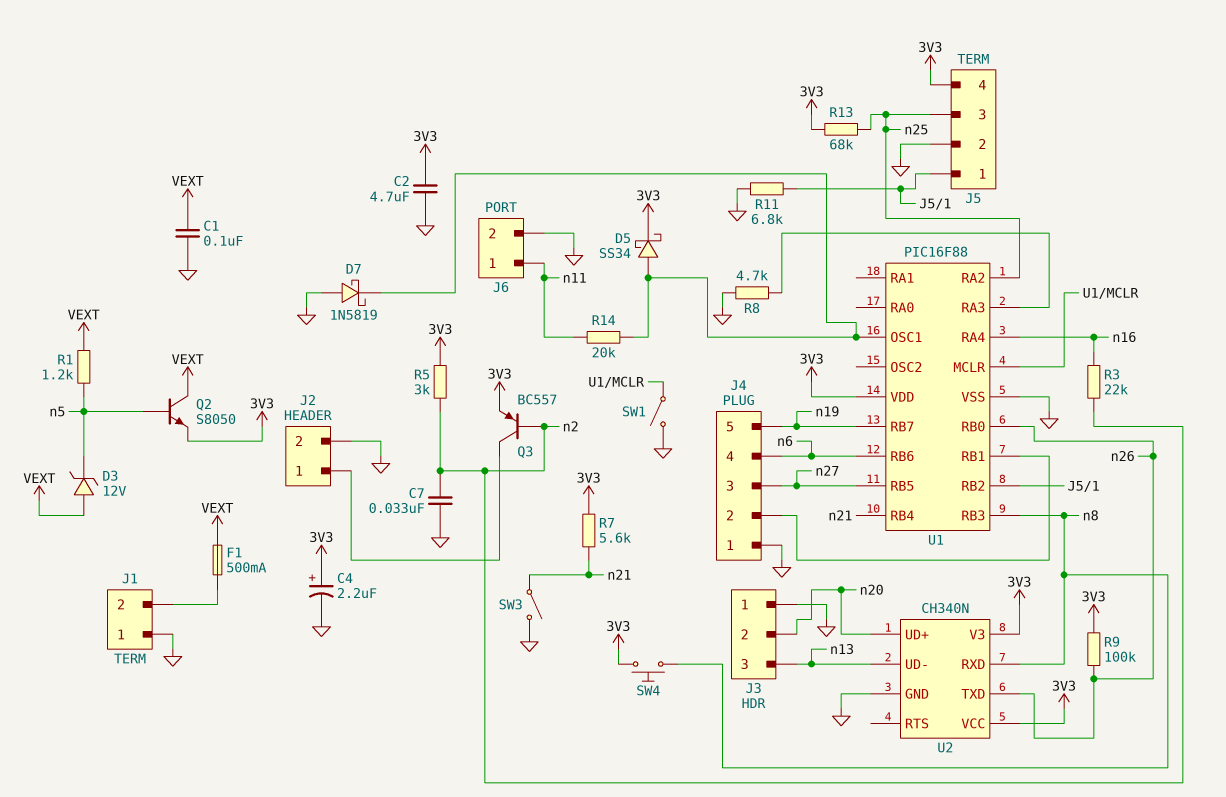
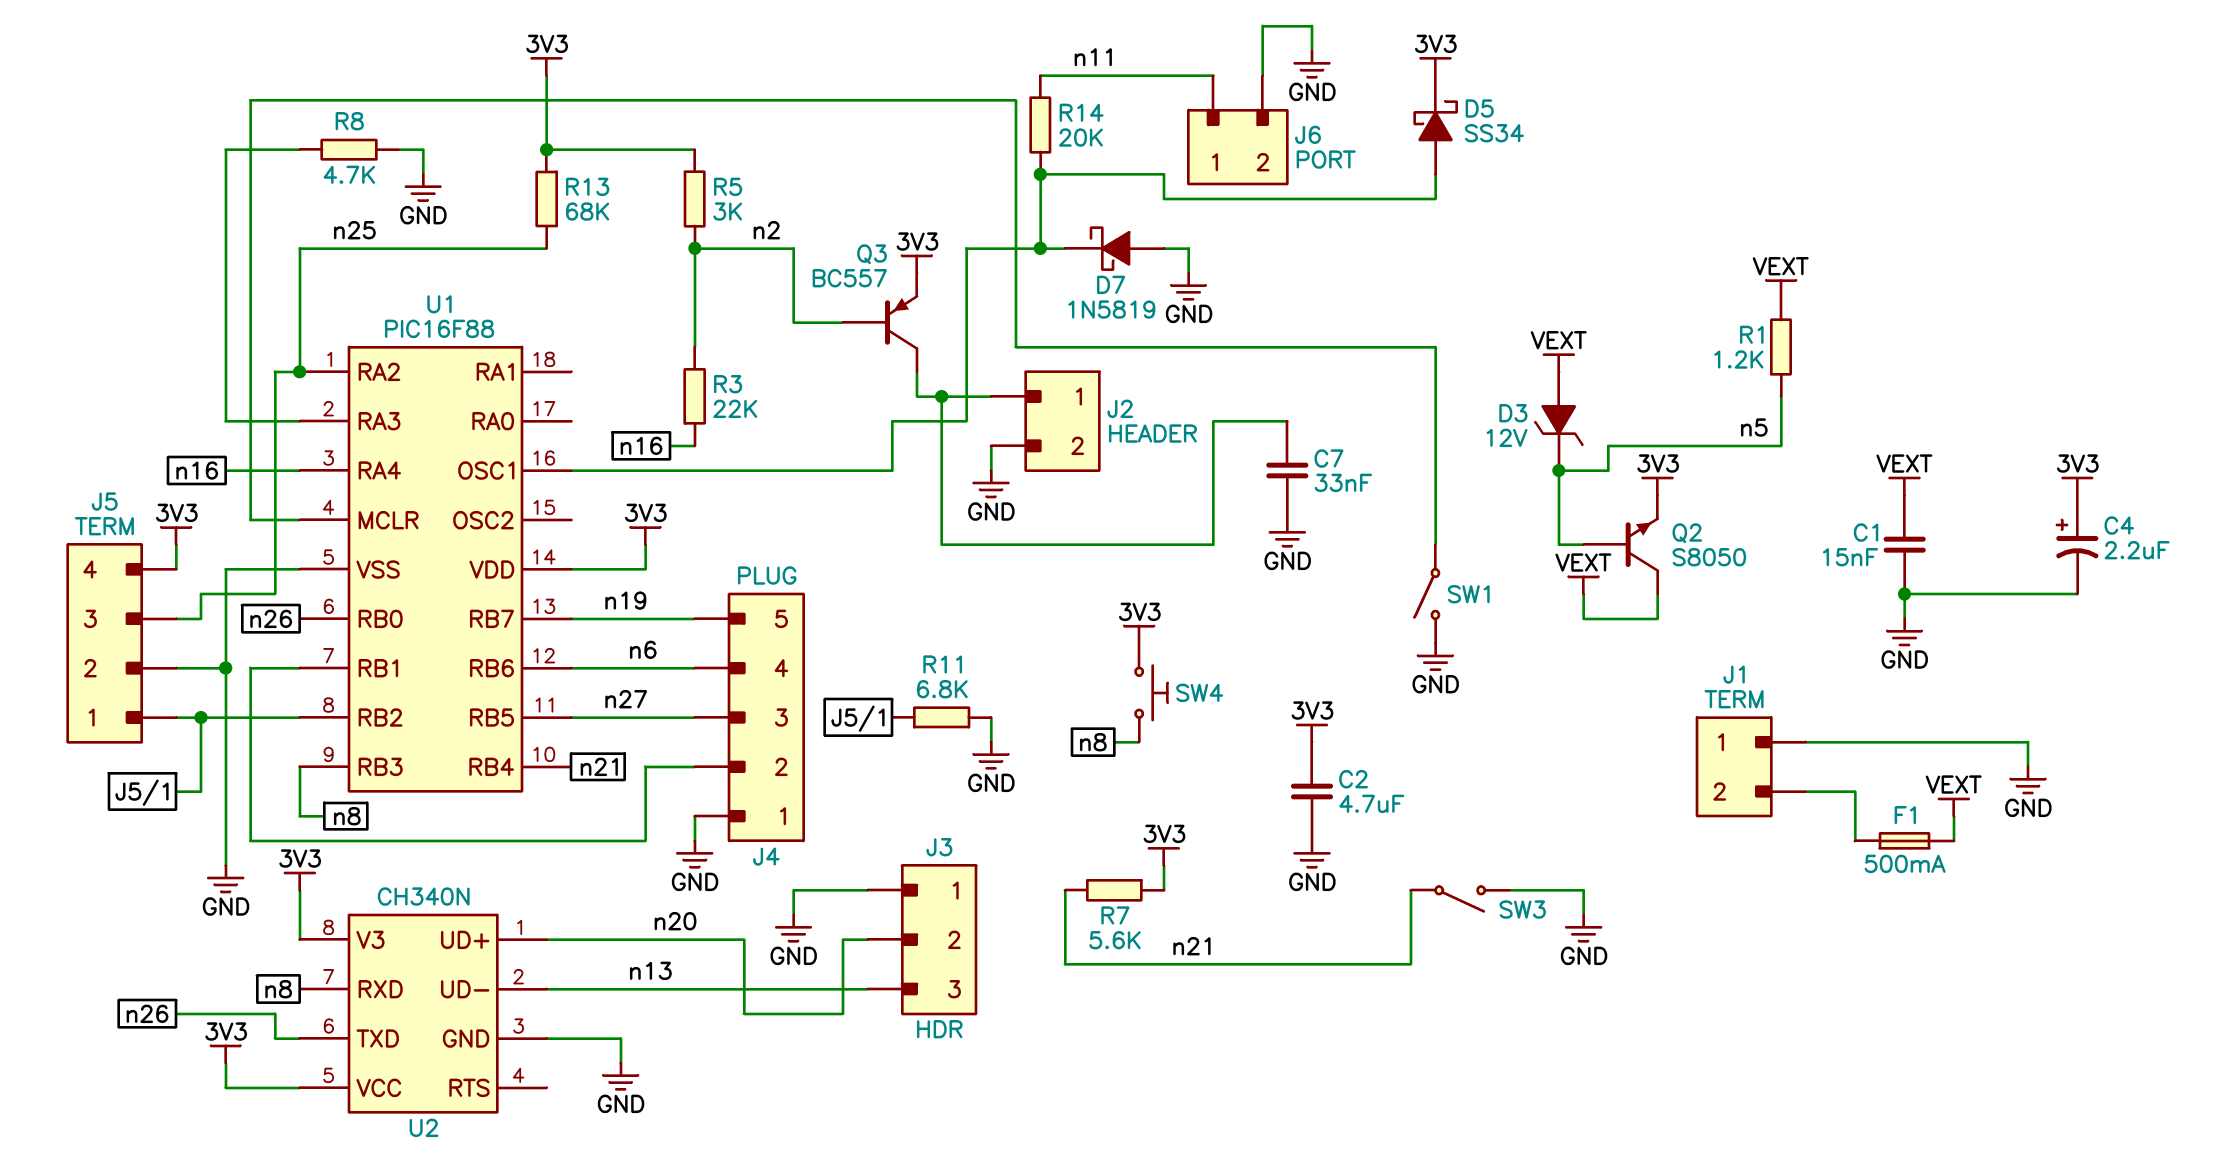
C1: 100nF (GND, VEXT) -> 15nF (GND, VEXT)
C7: 33nF (GND, n2) -> 33nF (GND, J2/1)
R9: 100k (3V3, n26) -> none

